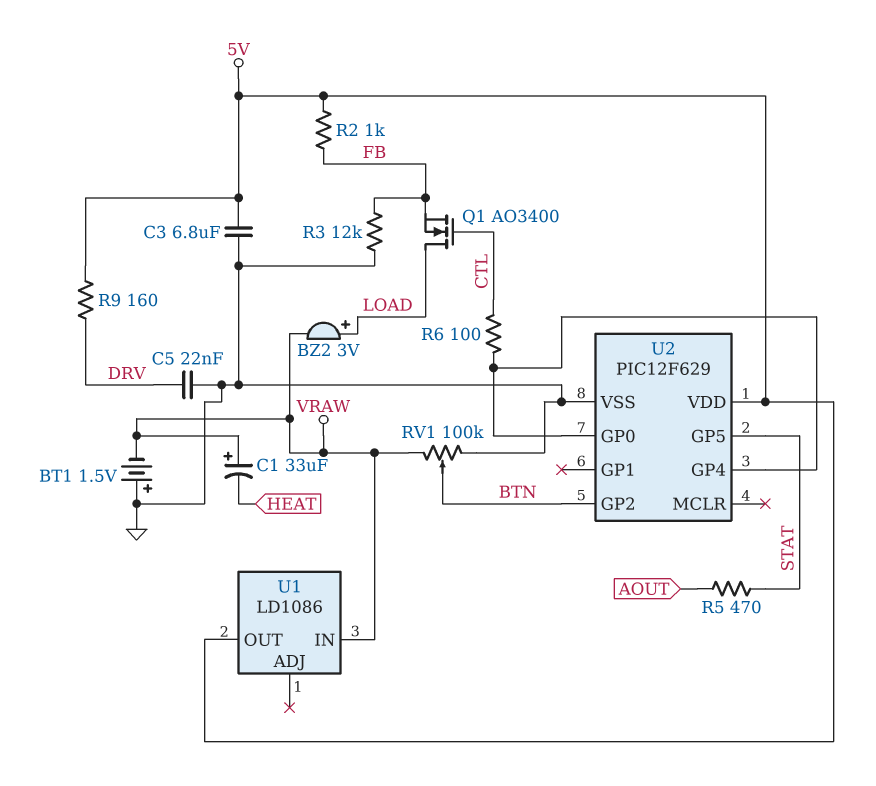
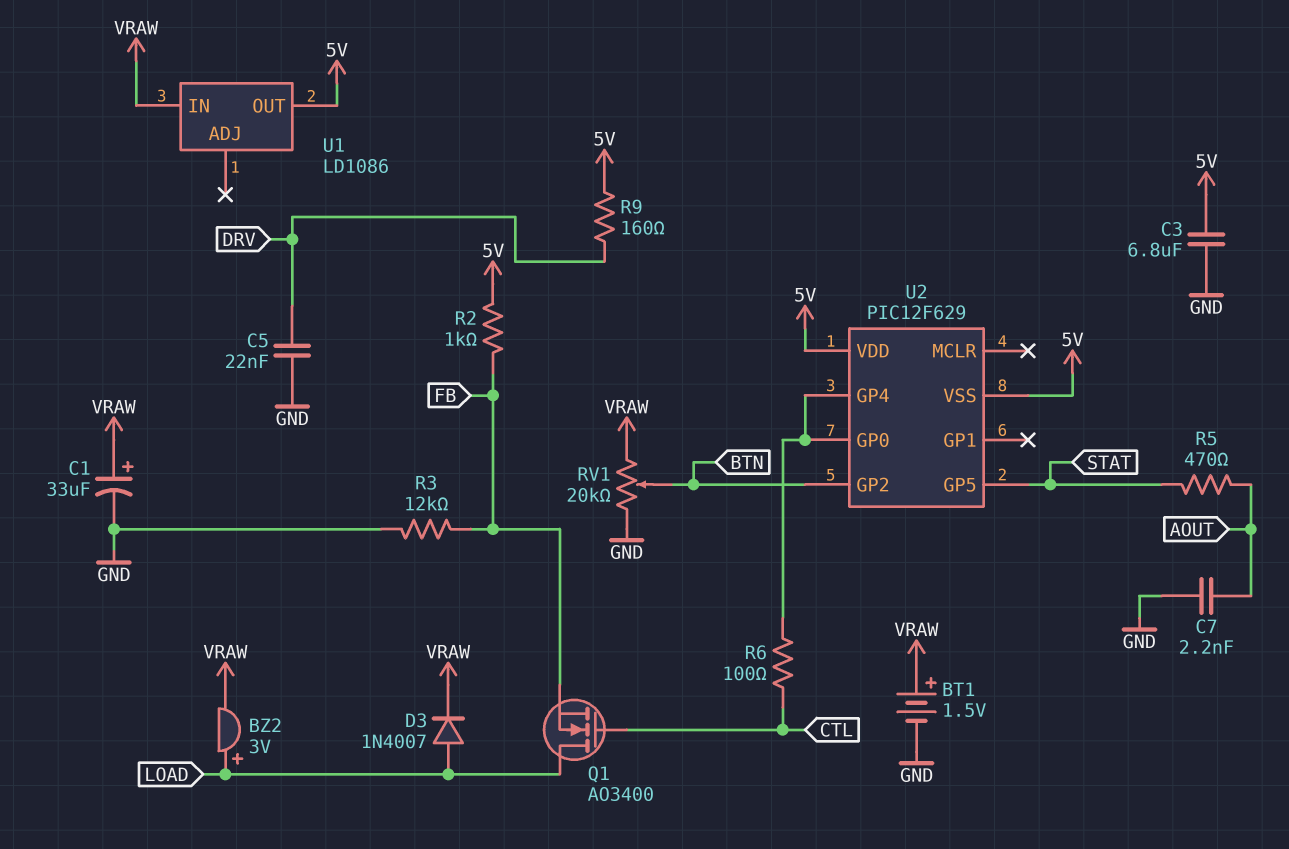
BT1: 1.5V (plus GND, minus VRAW) -> 1.5V (plus VRAW, minus GND)
C1: 33uF (plus VRAW, minus HEAT) -> 33uF (plus VRAW, minus GND)
C7: none -> 2.2nF (AOUT, GND)
D3: none -> diode 1N4007 (A LOAD, K VRAW)
RV1: 100k (GND, VRAW, wiper BTN) -> 20k (GND, VRAW, wiper BTN)
U2 pin VSS: GND -> 5V

